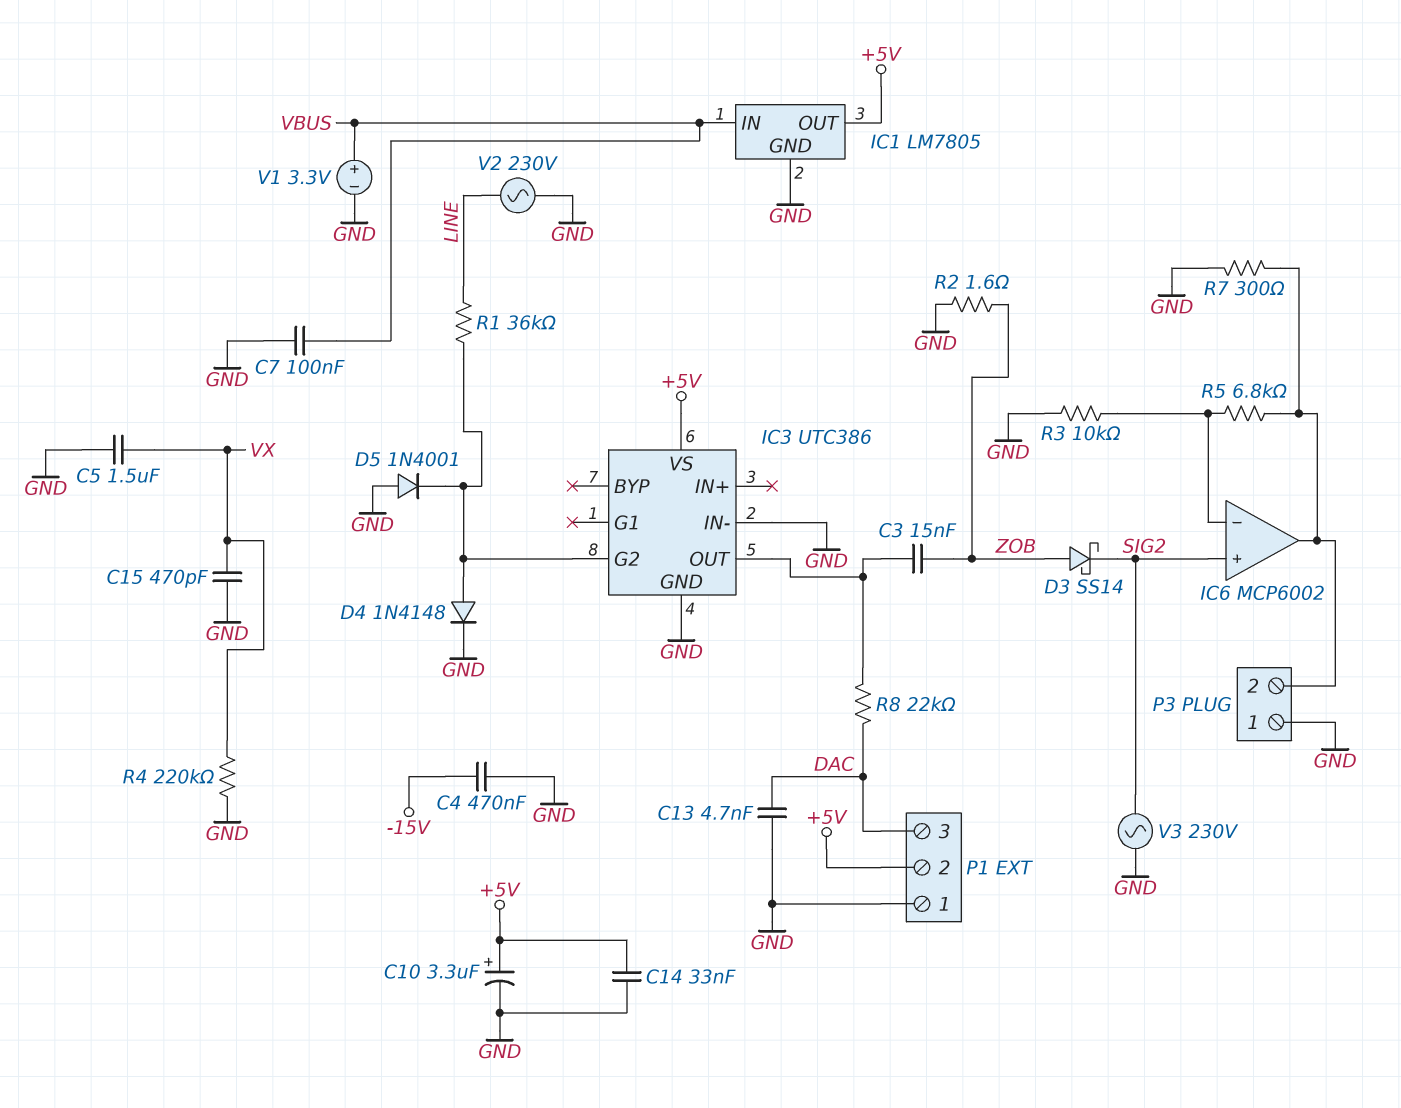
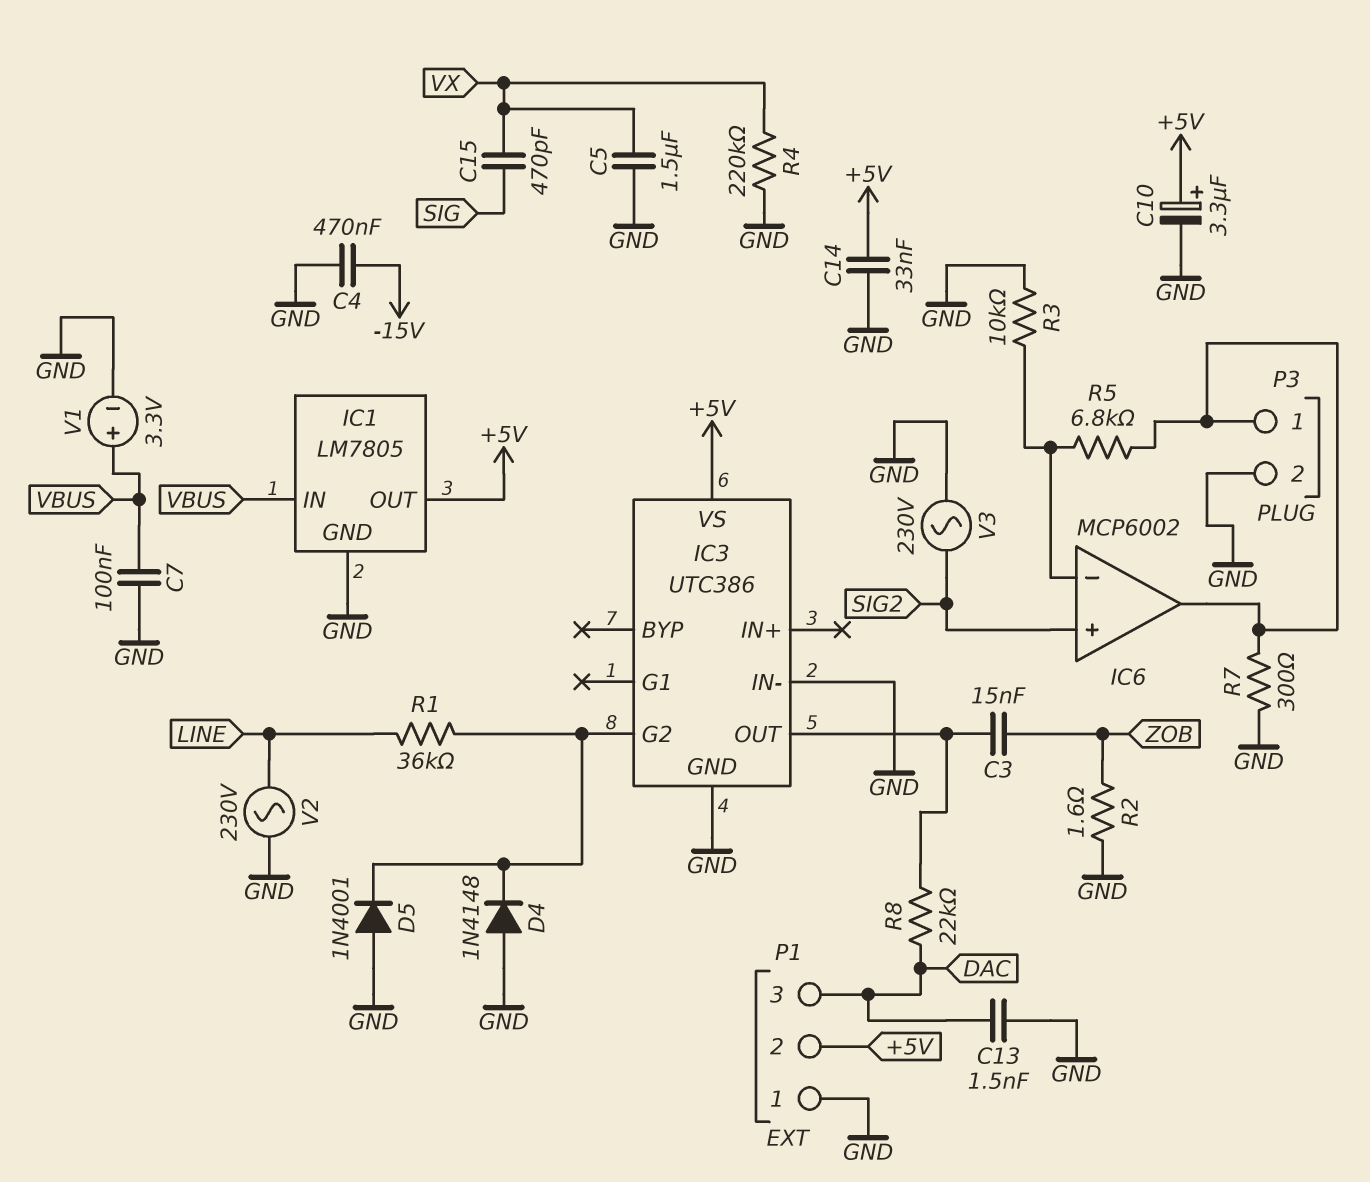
C13: 4.7nF (DAC, GND) -> 1.5nF (DAC, GND)
C15: 470pF (GND, VX) -> 470pF (SIG, VX)
D3: schottky SS14 (A ZOB, K SIG2) -> none
D4: diode 1N4148 (A IC3/G2, K GND) -> diode 1N4148 (A GND, K IC3/G2)
P3 pin 1: GND -> IC6/out
P3 pin 2: IC6/out -> GND

